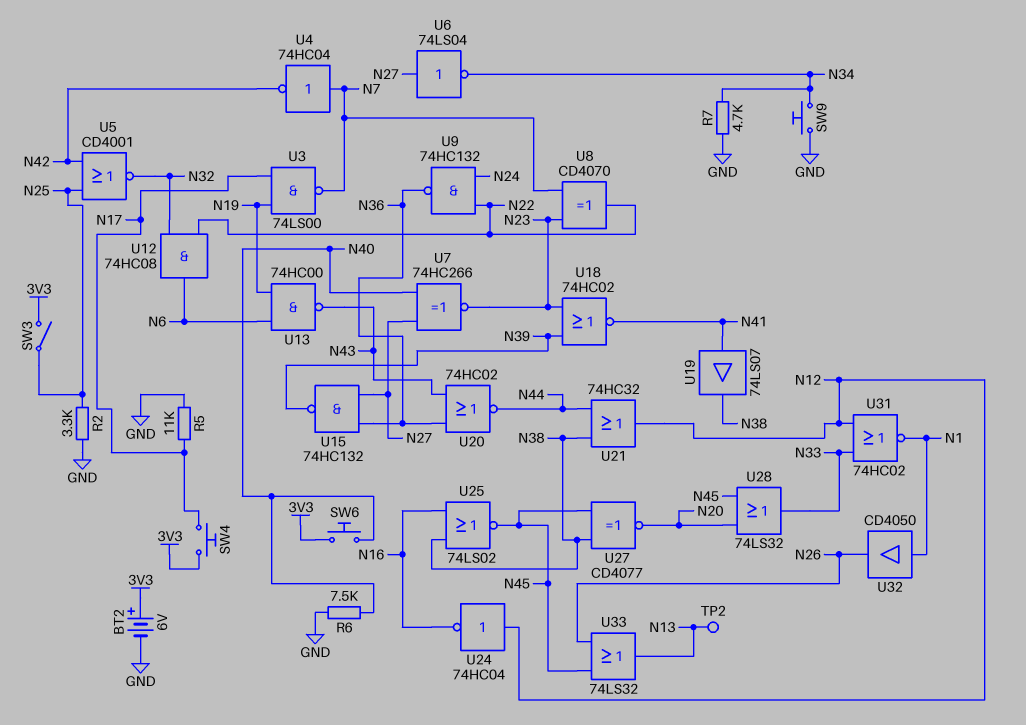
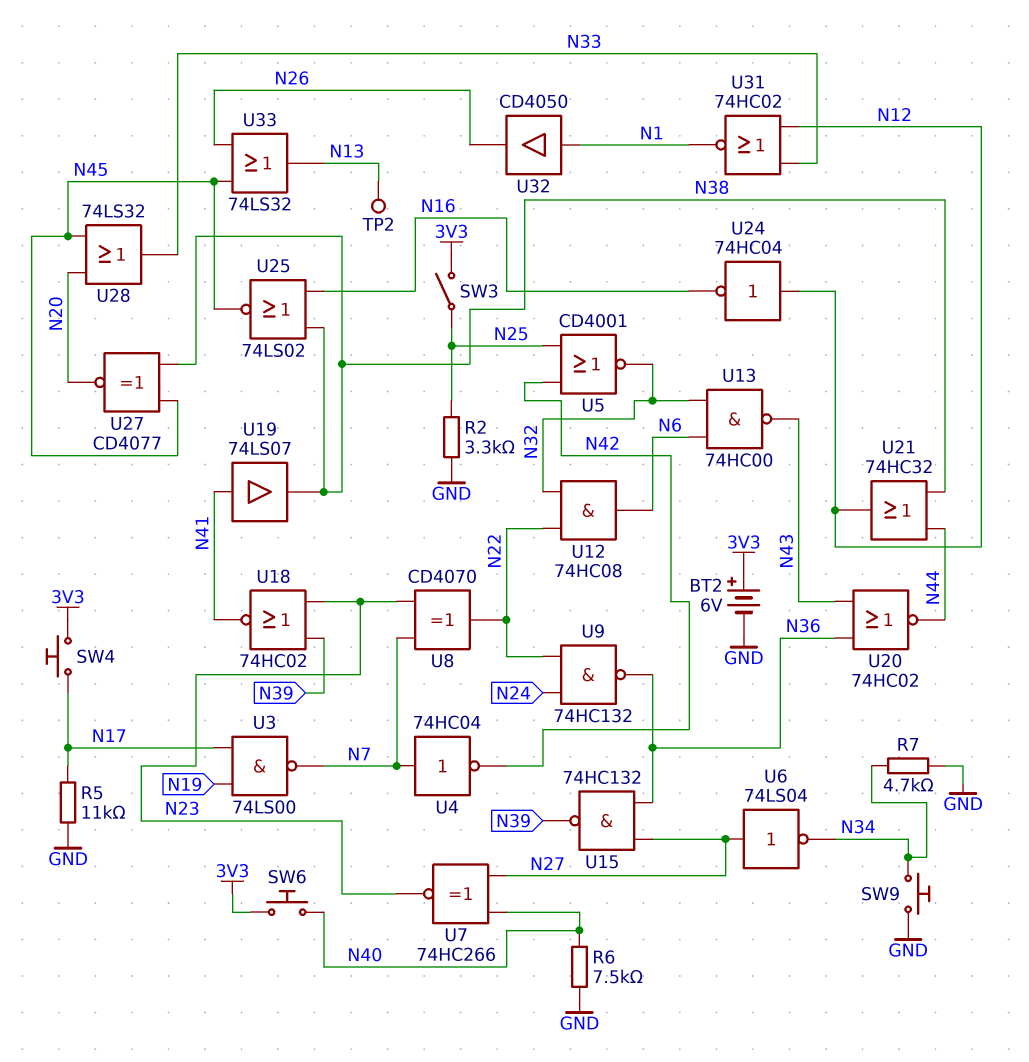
U13: NAND 74HC00 (in N6, in N19, out N43) -> NAND 74HC00 (in N6, in N32, out N43)

